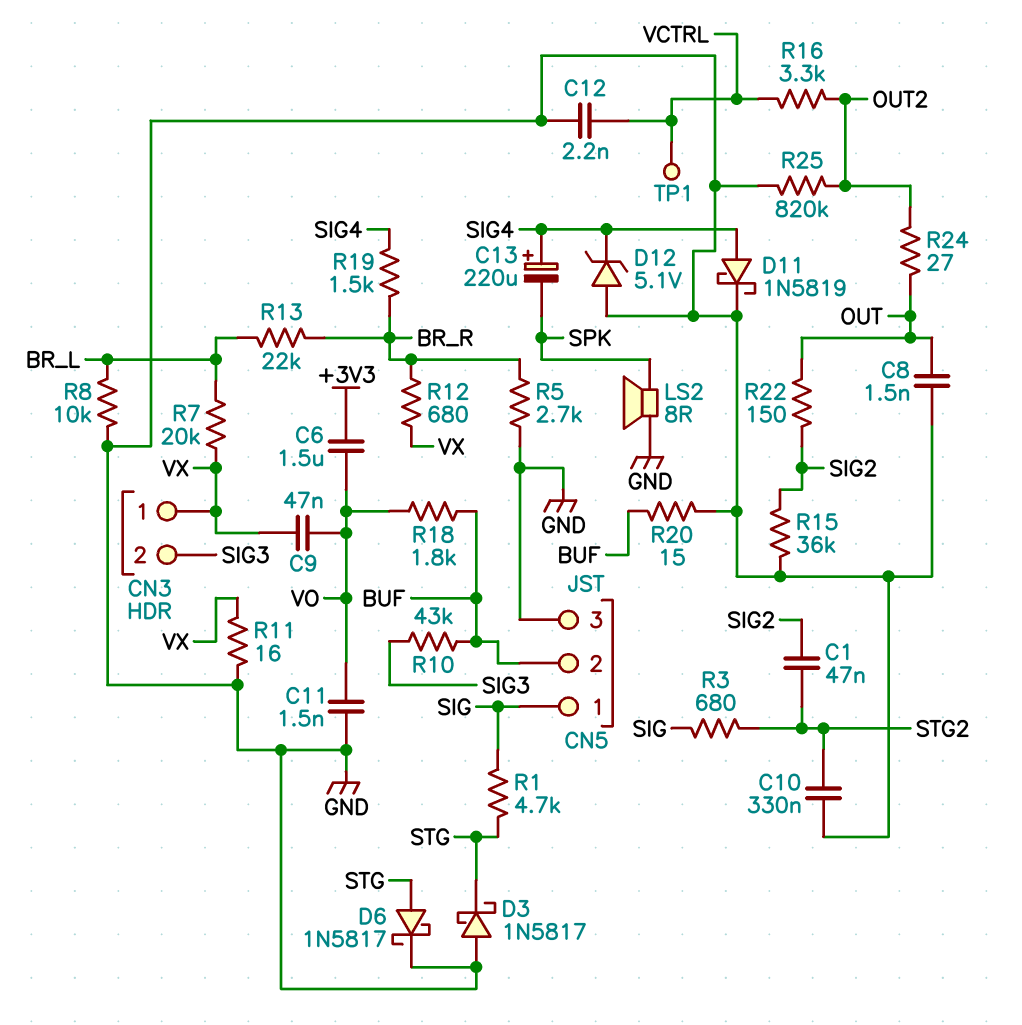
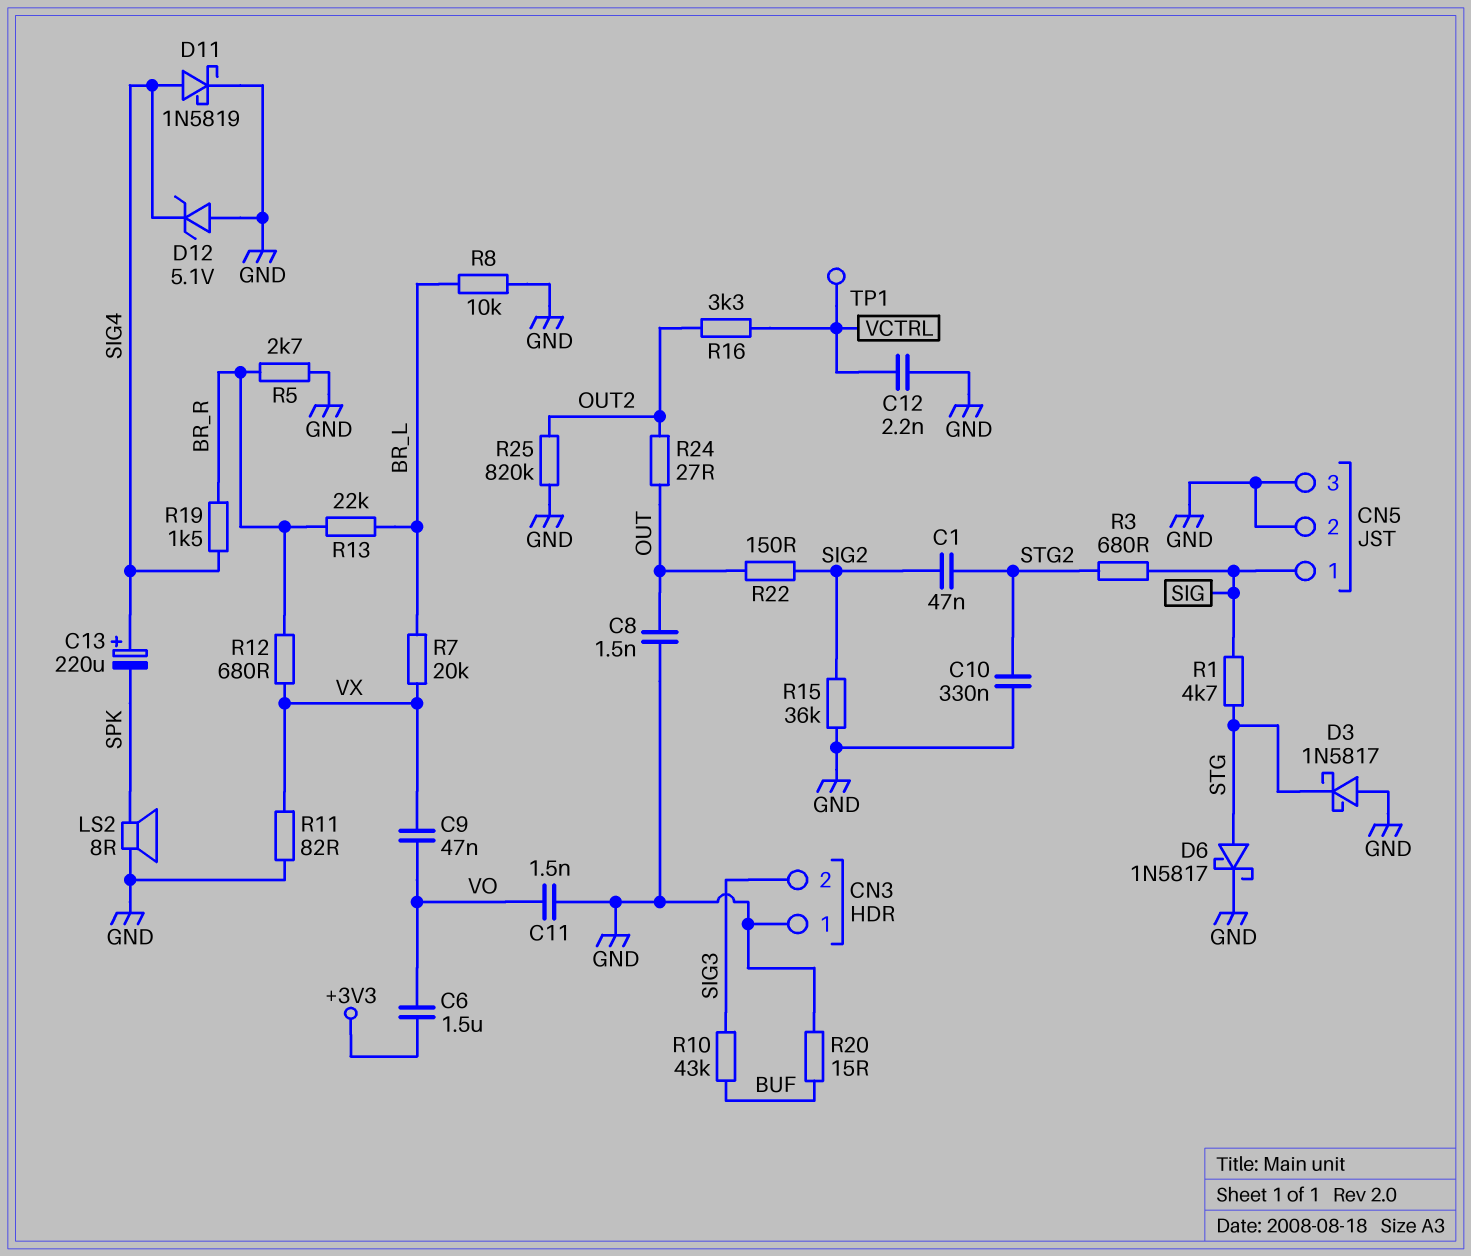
CN3 pin 1: VX -> GND
CN5 pin 2: BUF -> GND
R11: 16 (GND, VX) -> 82 (GND, VX)
R18: 1.8k (BUF, VO) -> none

